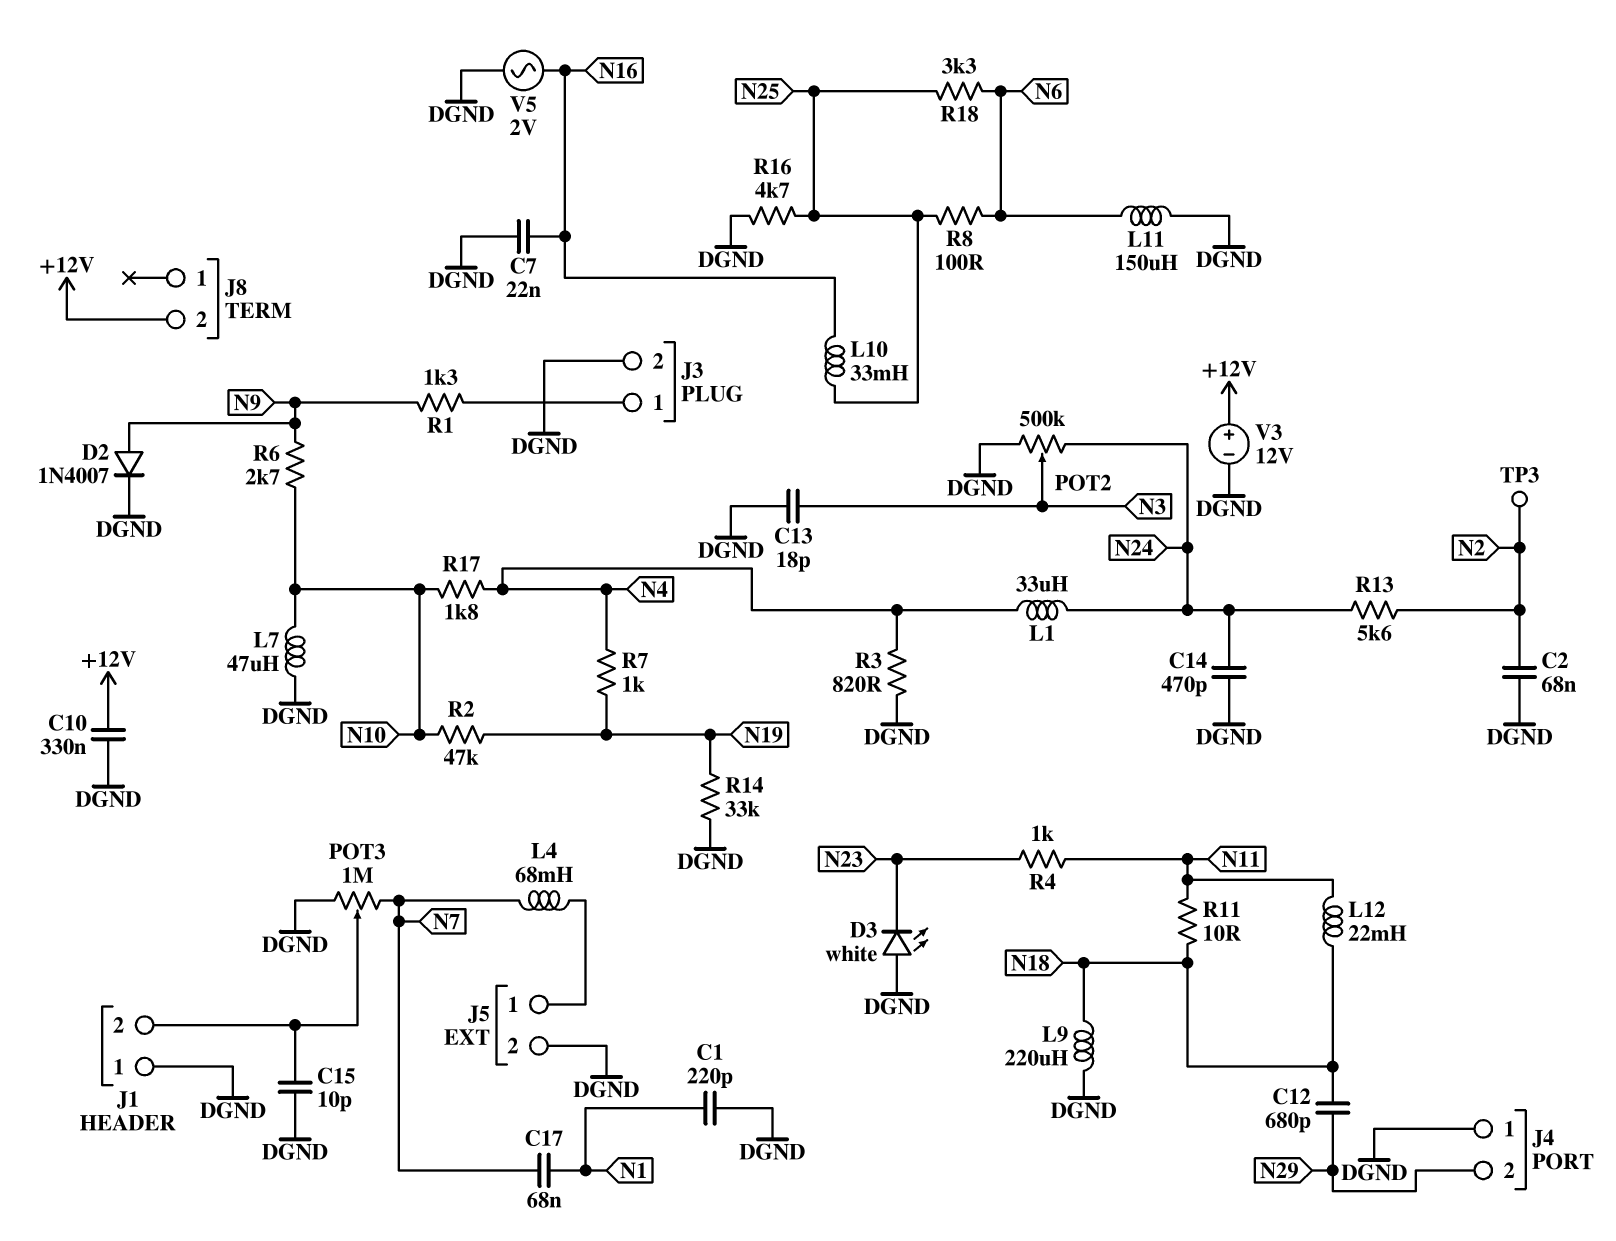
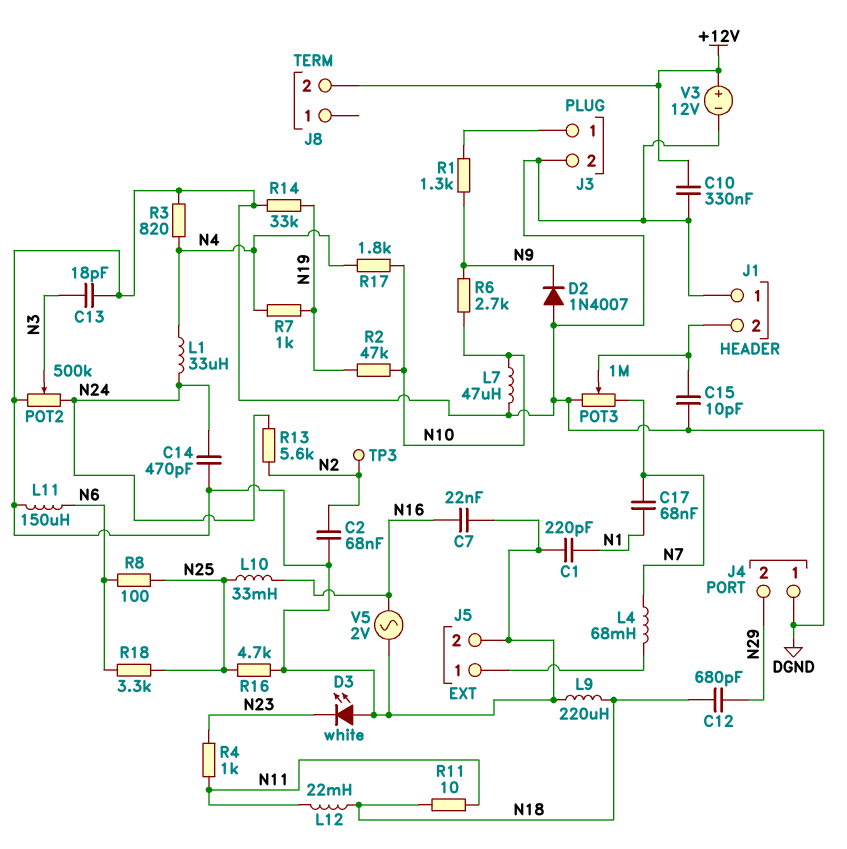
D2: diode 1N4007 (A N9, K DGND) -> diode 1N4007 (A DGND, K N9)

